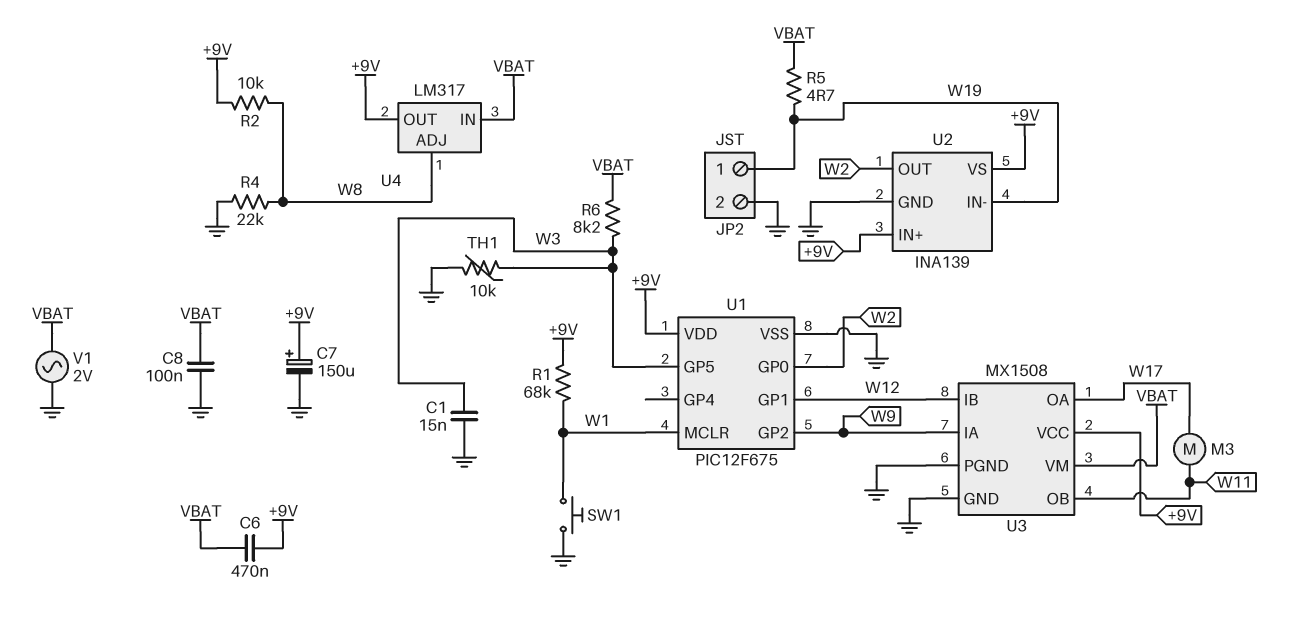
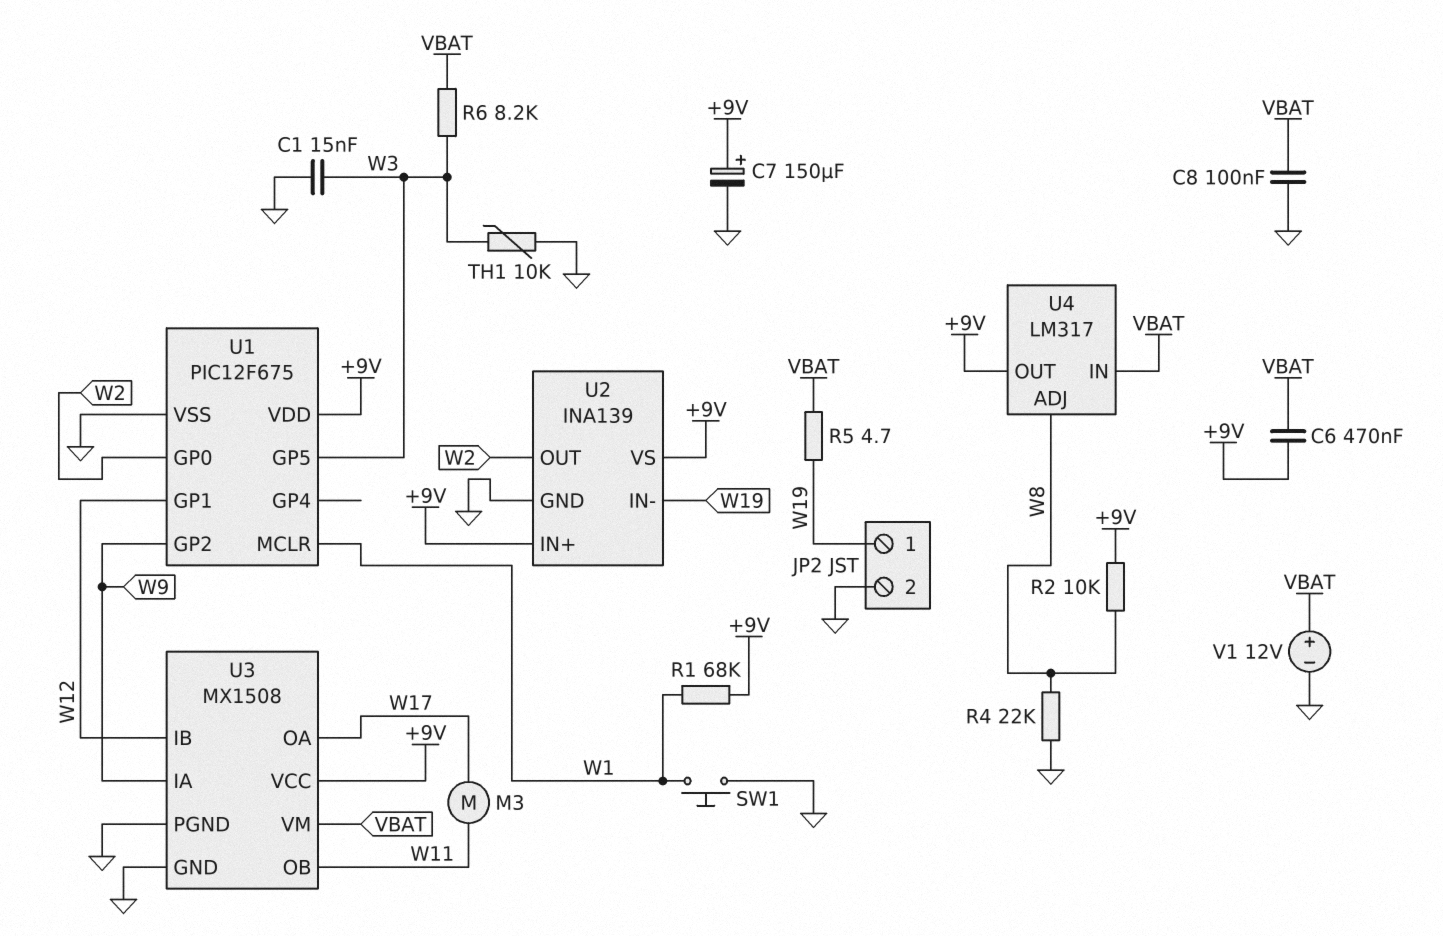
V1: AC 2V (GND, VBAT) -> 12V (plus VBAT, minus GND)

